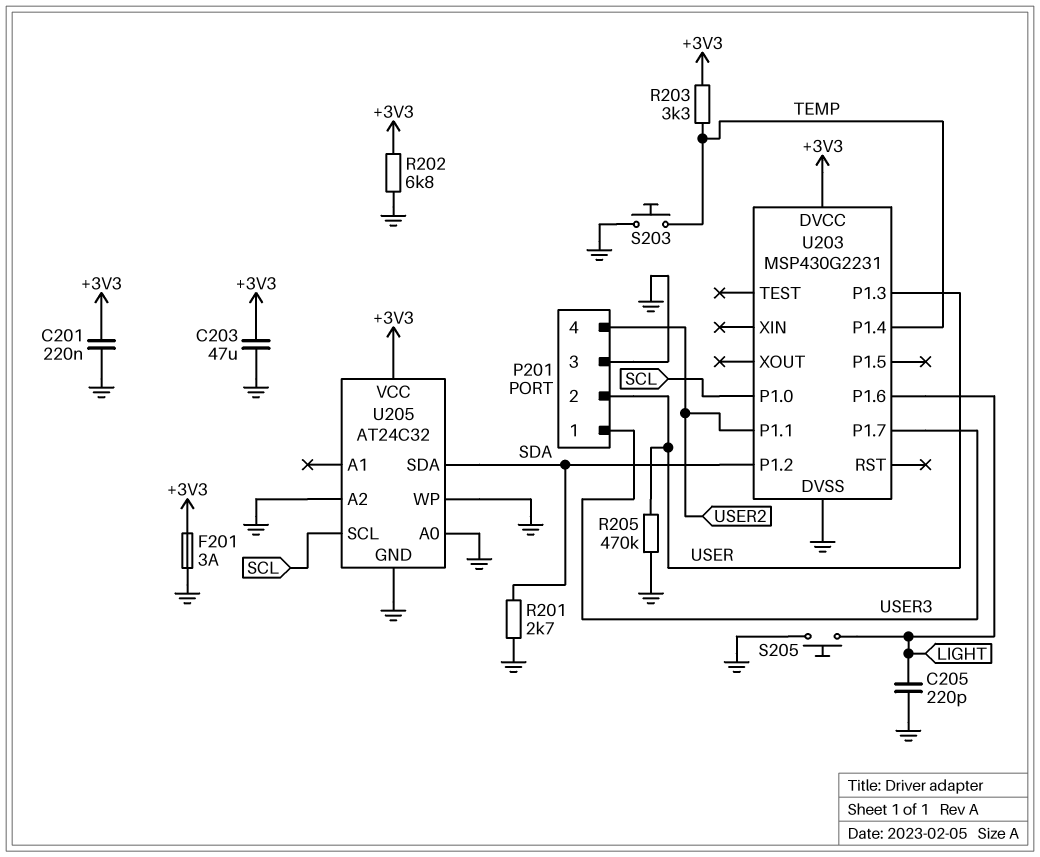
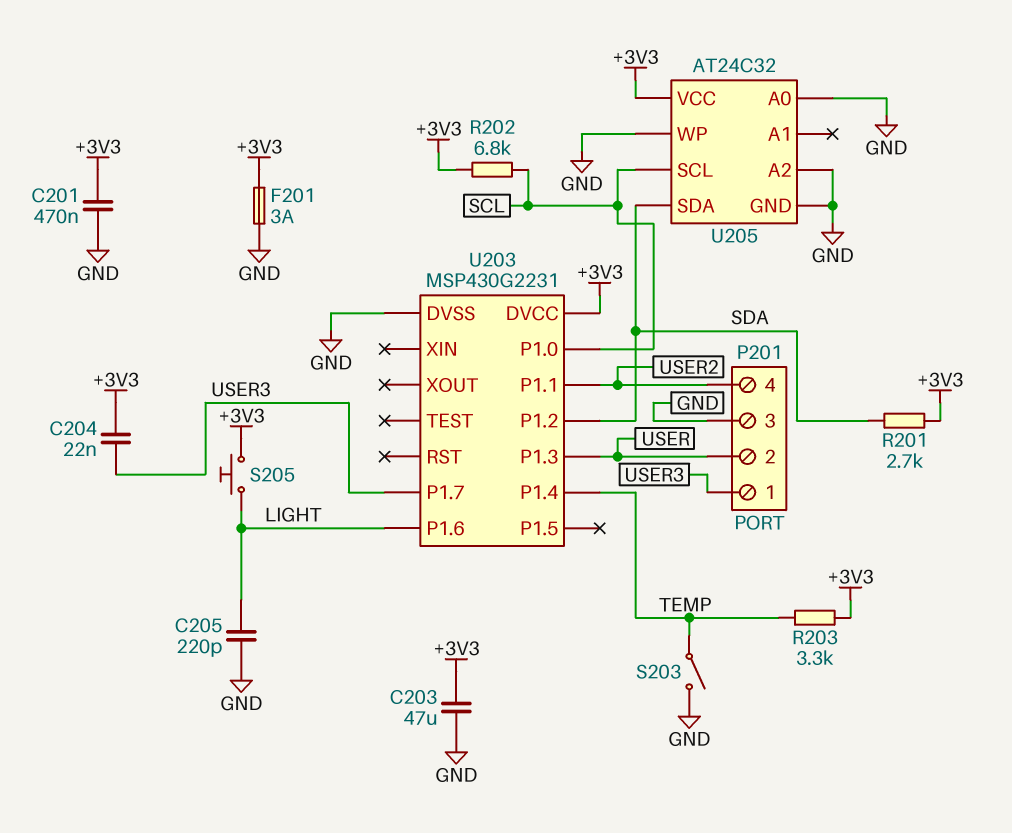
C201: 220nF (+3V3, GND) -> 470nF (+3V3, GND)
C204: none -> 22nF (+3V3, USER3)
R201: 2.7k (GND, SDA) -> 2.7k (+3V3, SDA)
R202: 6.8k (+3V3, GND) -> 6.8k (+3V3, SCL)
R205: 470k (GND, USER) -> none
S203: button (GND, TEMP) -> switch (GND, TEMP)
S205: button (GND, LIGHT) -> button (+3V3, LIGHT)

